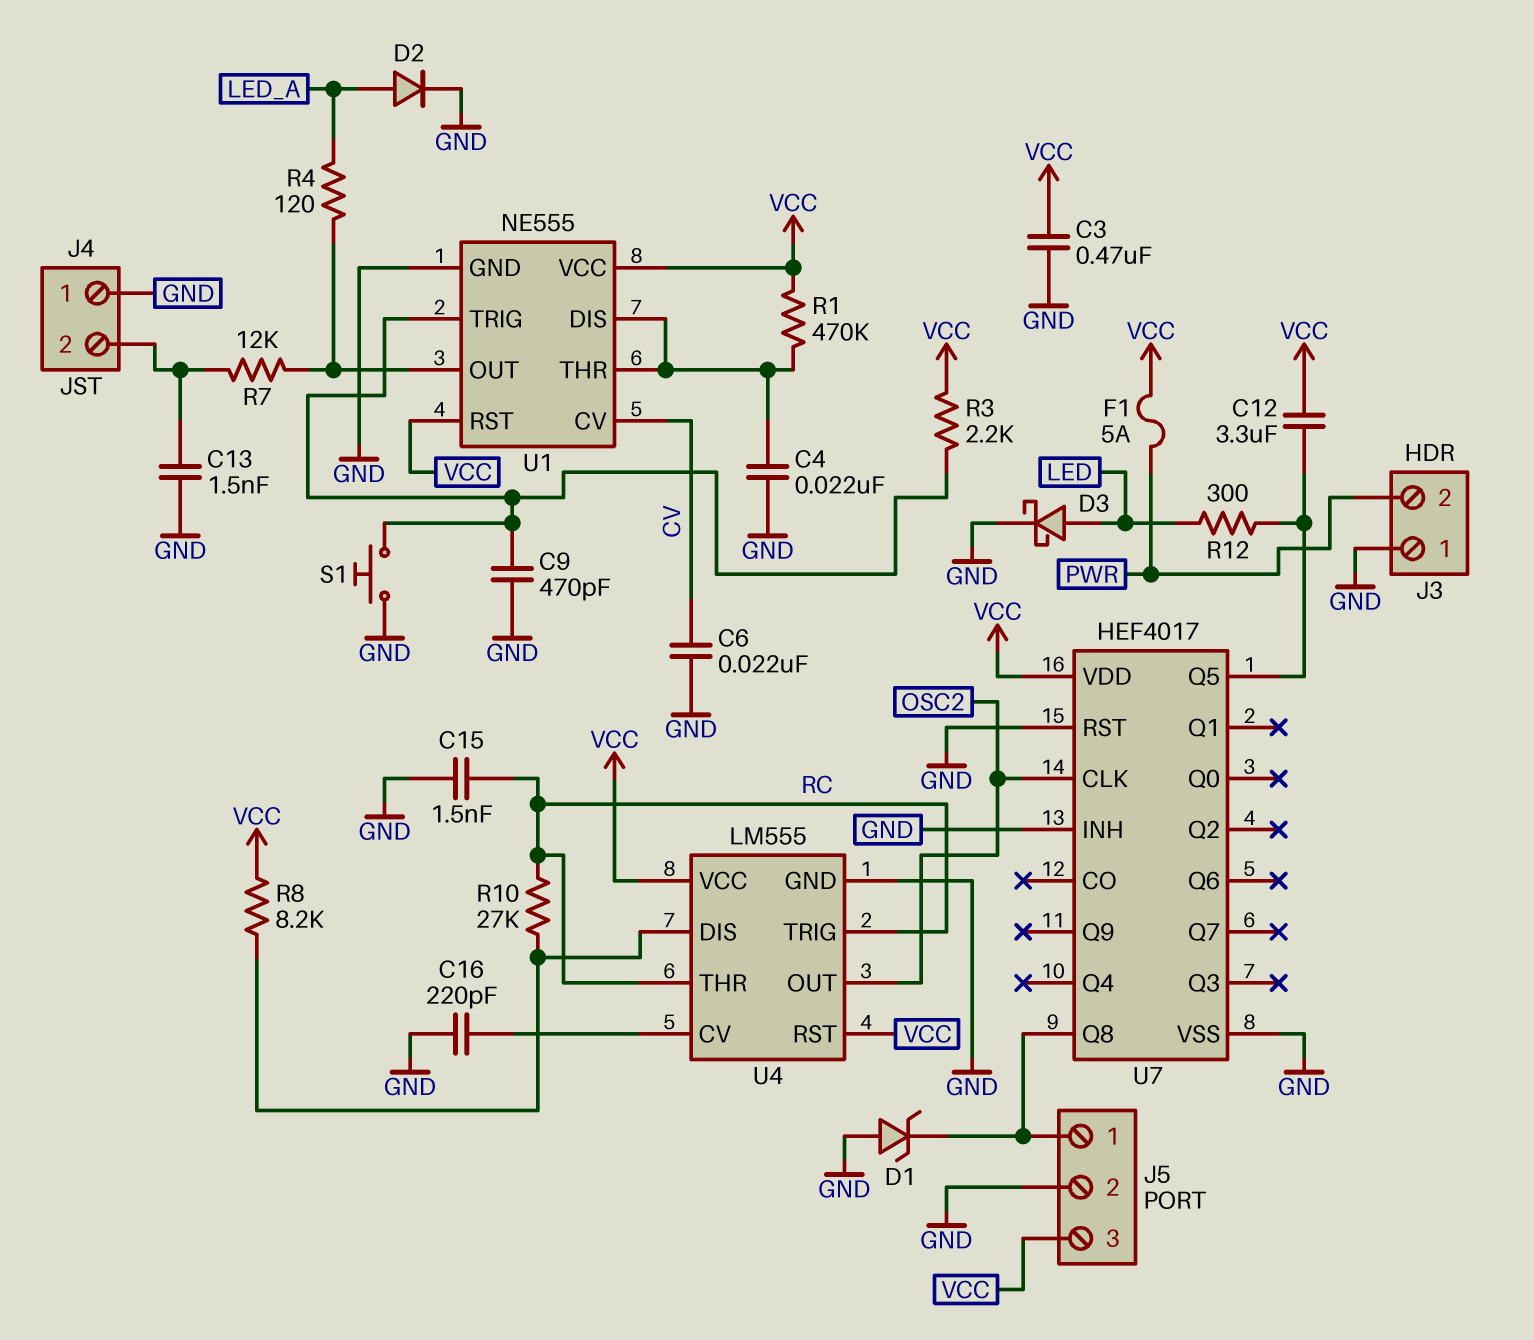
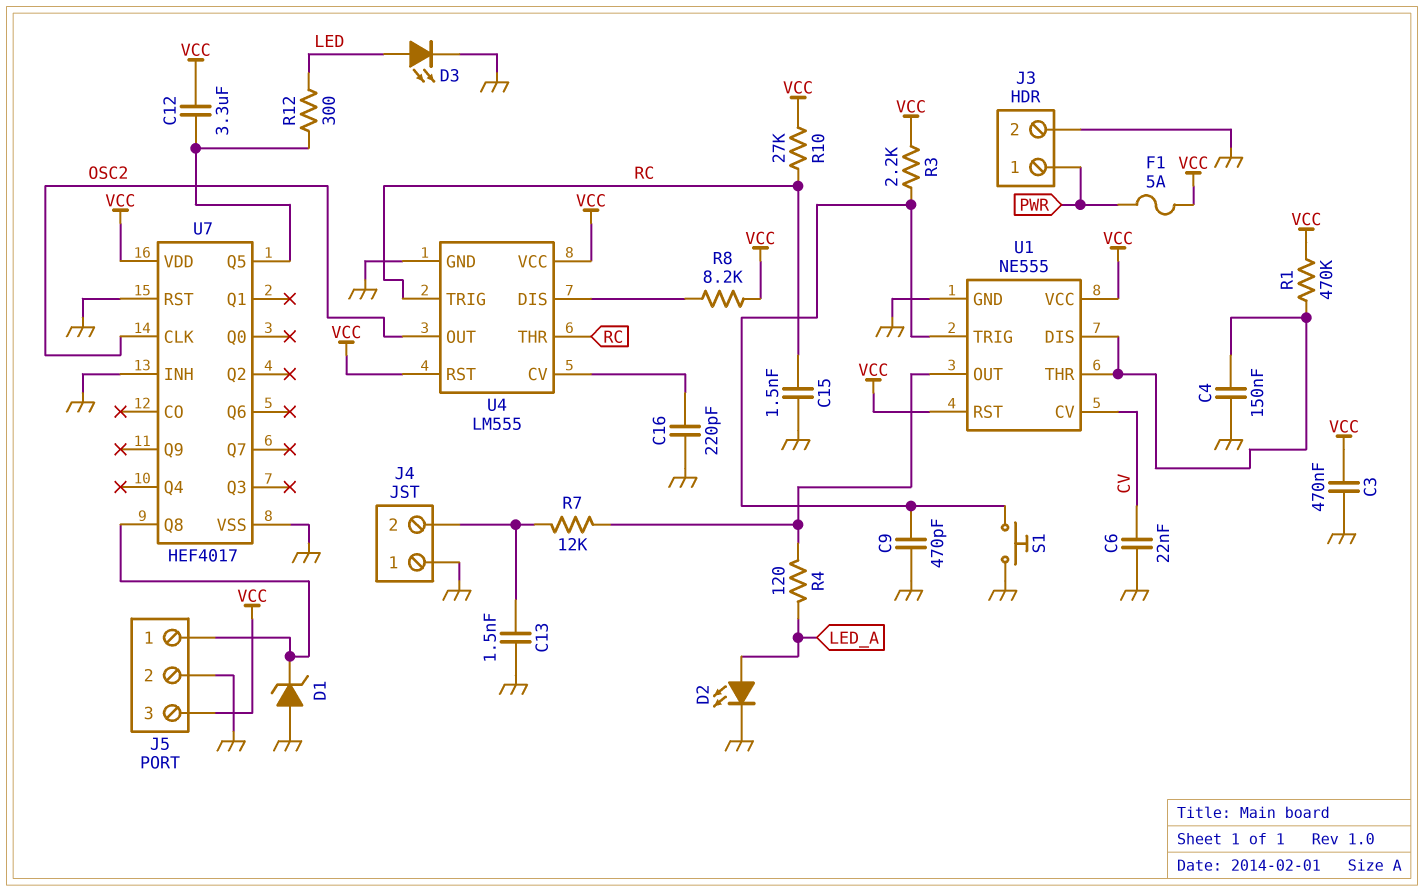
C4: 22nF (GND, U1/DIS) -> 150nF (GND, U1/DIS)
D2: diode (A LED_A, K GND) -> LED (A LED_A, K GND)
D3: schottky (A LED, K GND) -> LED (A LED, K GND)
J3 pin 1: GND -> PWR
J3 pin 2: PWR -> GND
R10: 27k (RC, U4/DIS) -> 27k (RC, VCC)

